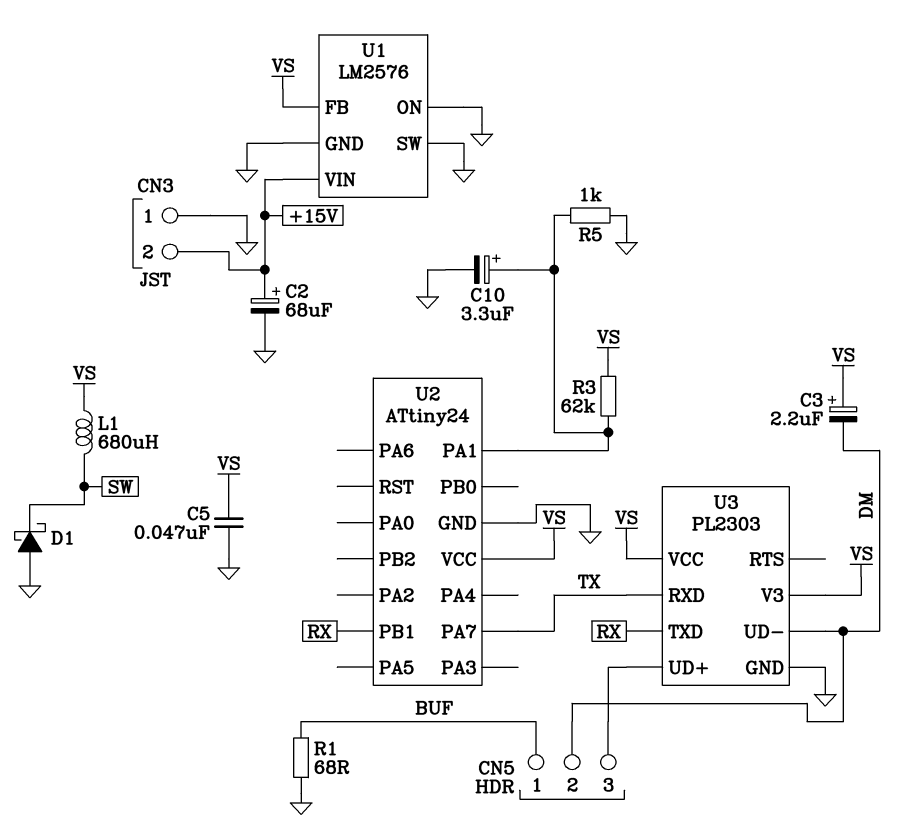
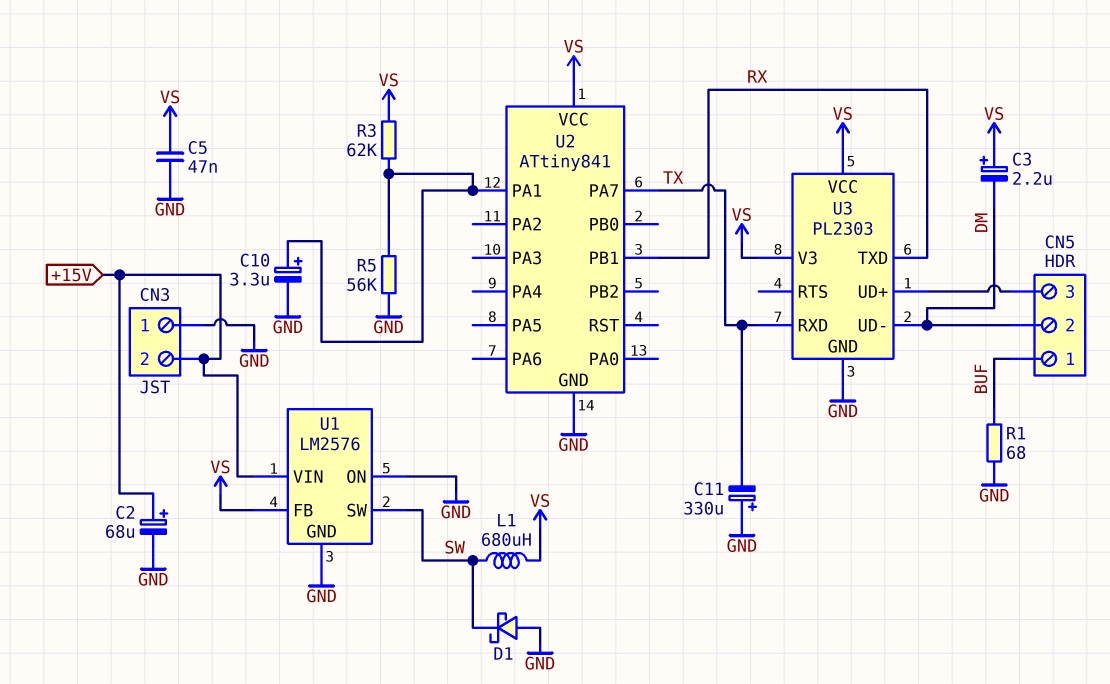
C11: none -> 330uF (plus GND, minus TX)
R5: 1k (GND, U2/PA1) -> 56k (GND, U2/PA1)
U1 pin SW: GND -> SW
U2: ATtiny24 -> ATtiny841

